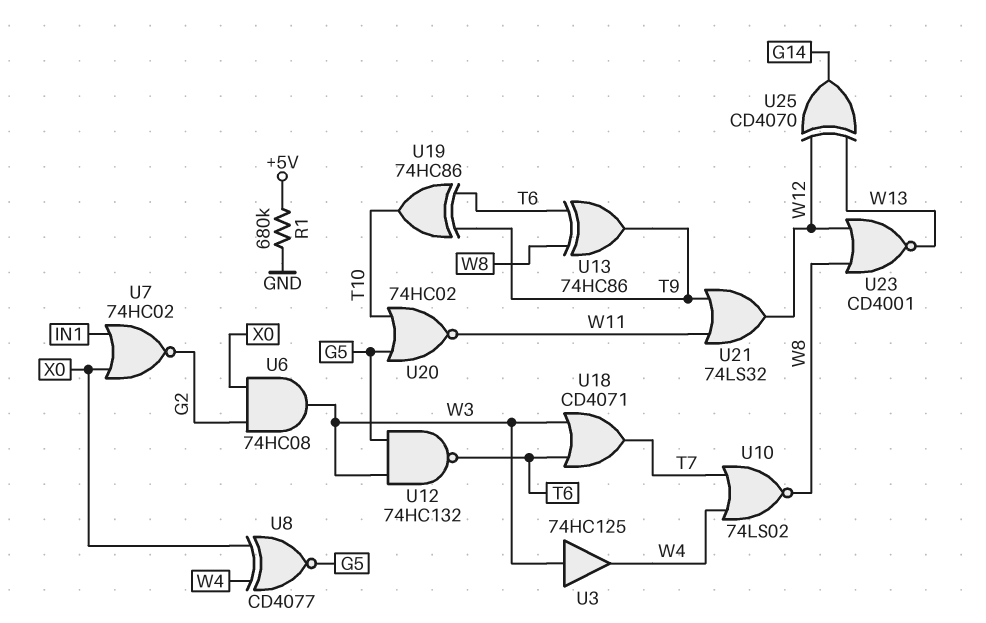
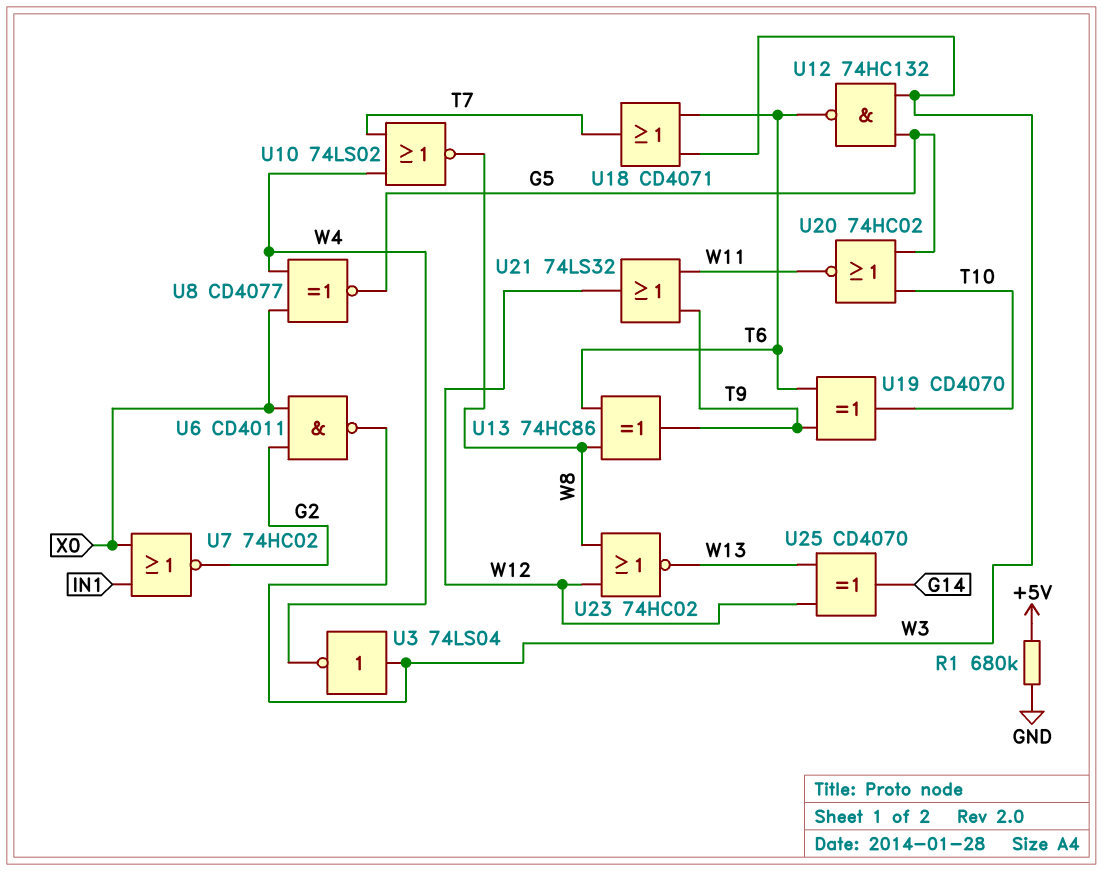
U3: buffer 74HC125 (in W3, out W4) -> NOT 74LS04 (in W3, out W4)
U6: AND 74HC08 (in G2, in X0, out W3) -> NAND CD4011 (in G2, in X0, out W3)
U19: XOR 74HC86 (in T6, in T9, out T10) -> XOR CD4070 (in T6, in T9, out T10)
U23: NOR CD4001 (in W8, in W12, out W13) -> NOR 74HC02 (in W8, in W12, out W13)

